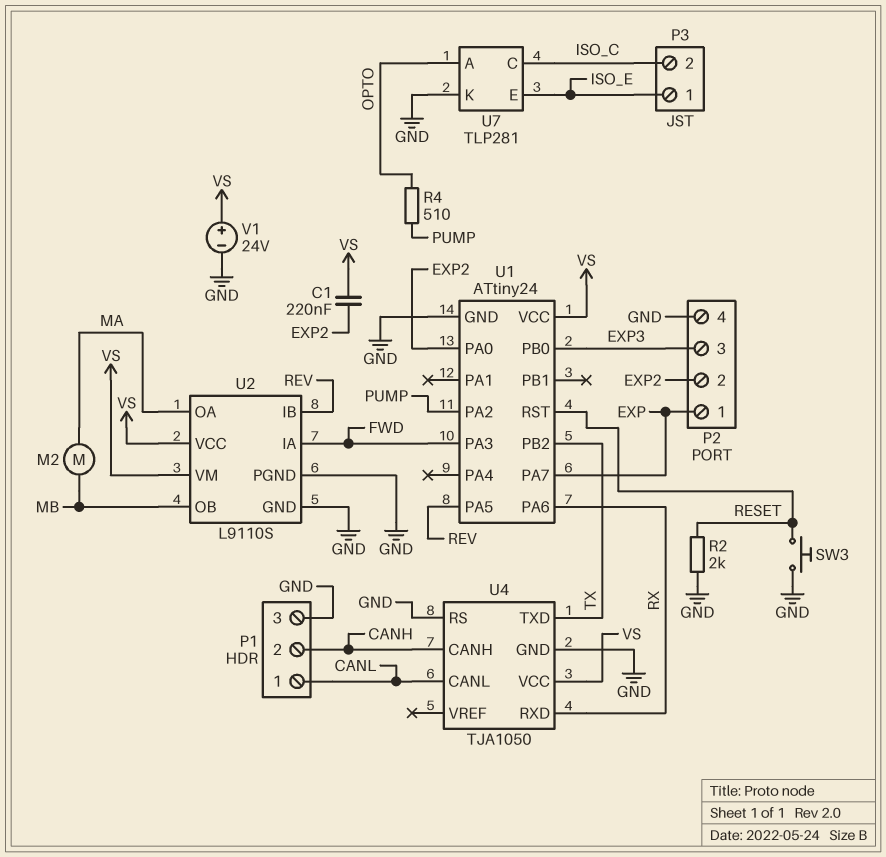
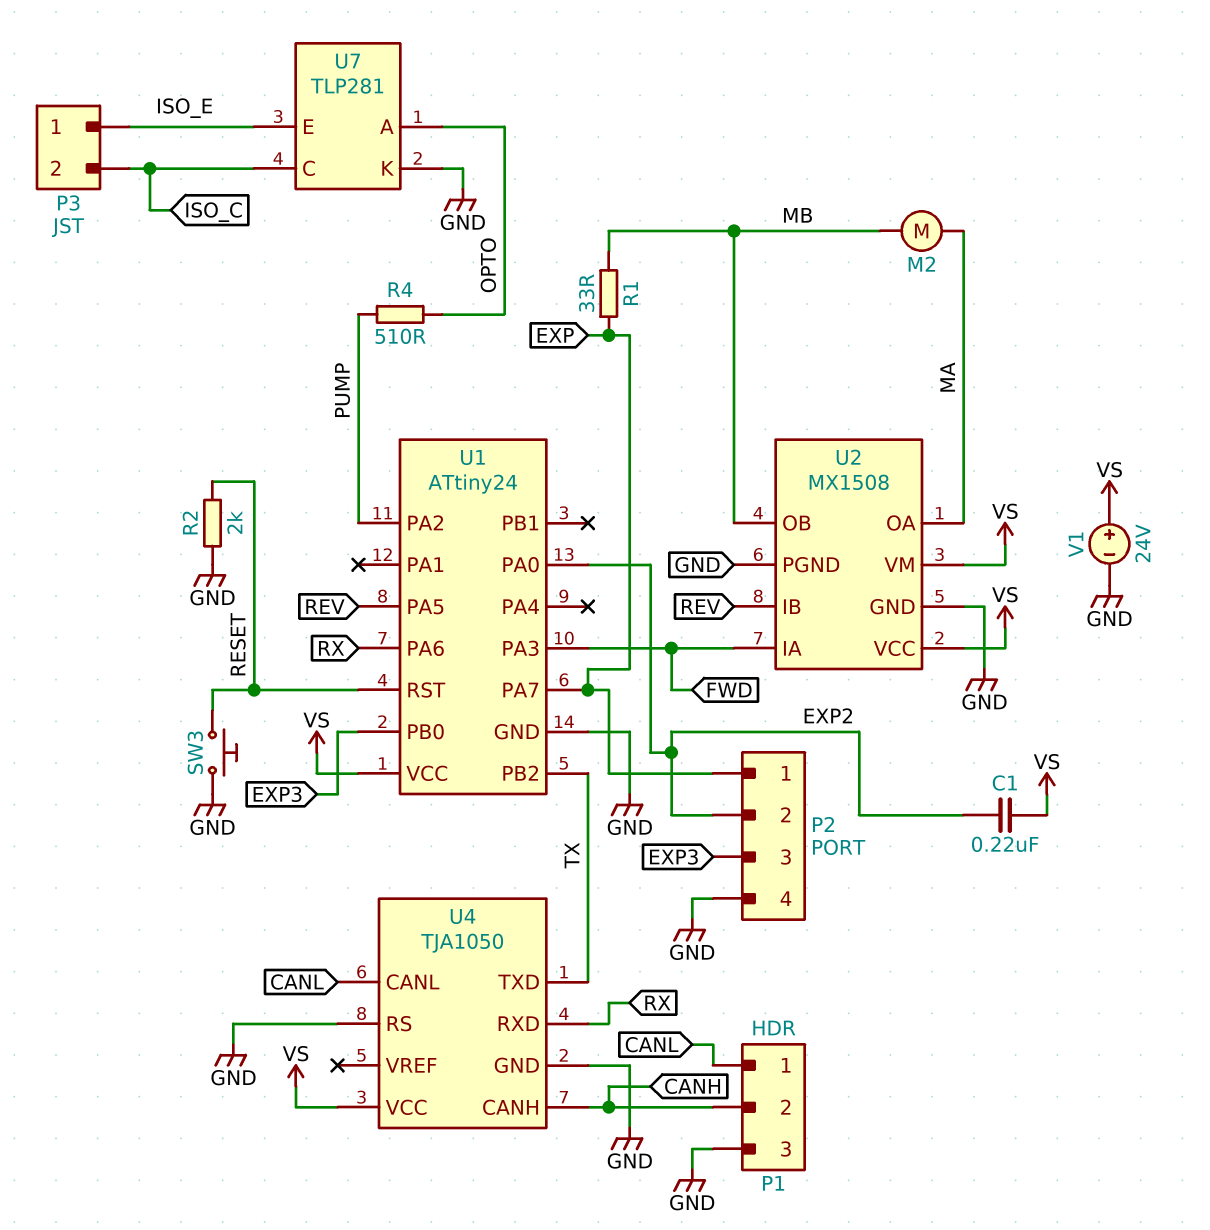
R1: none -> 33 (EXP, MB)
U2: L9110S -> MX1508

